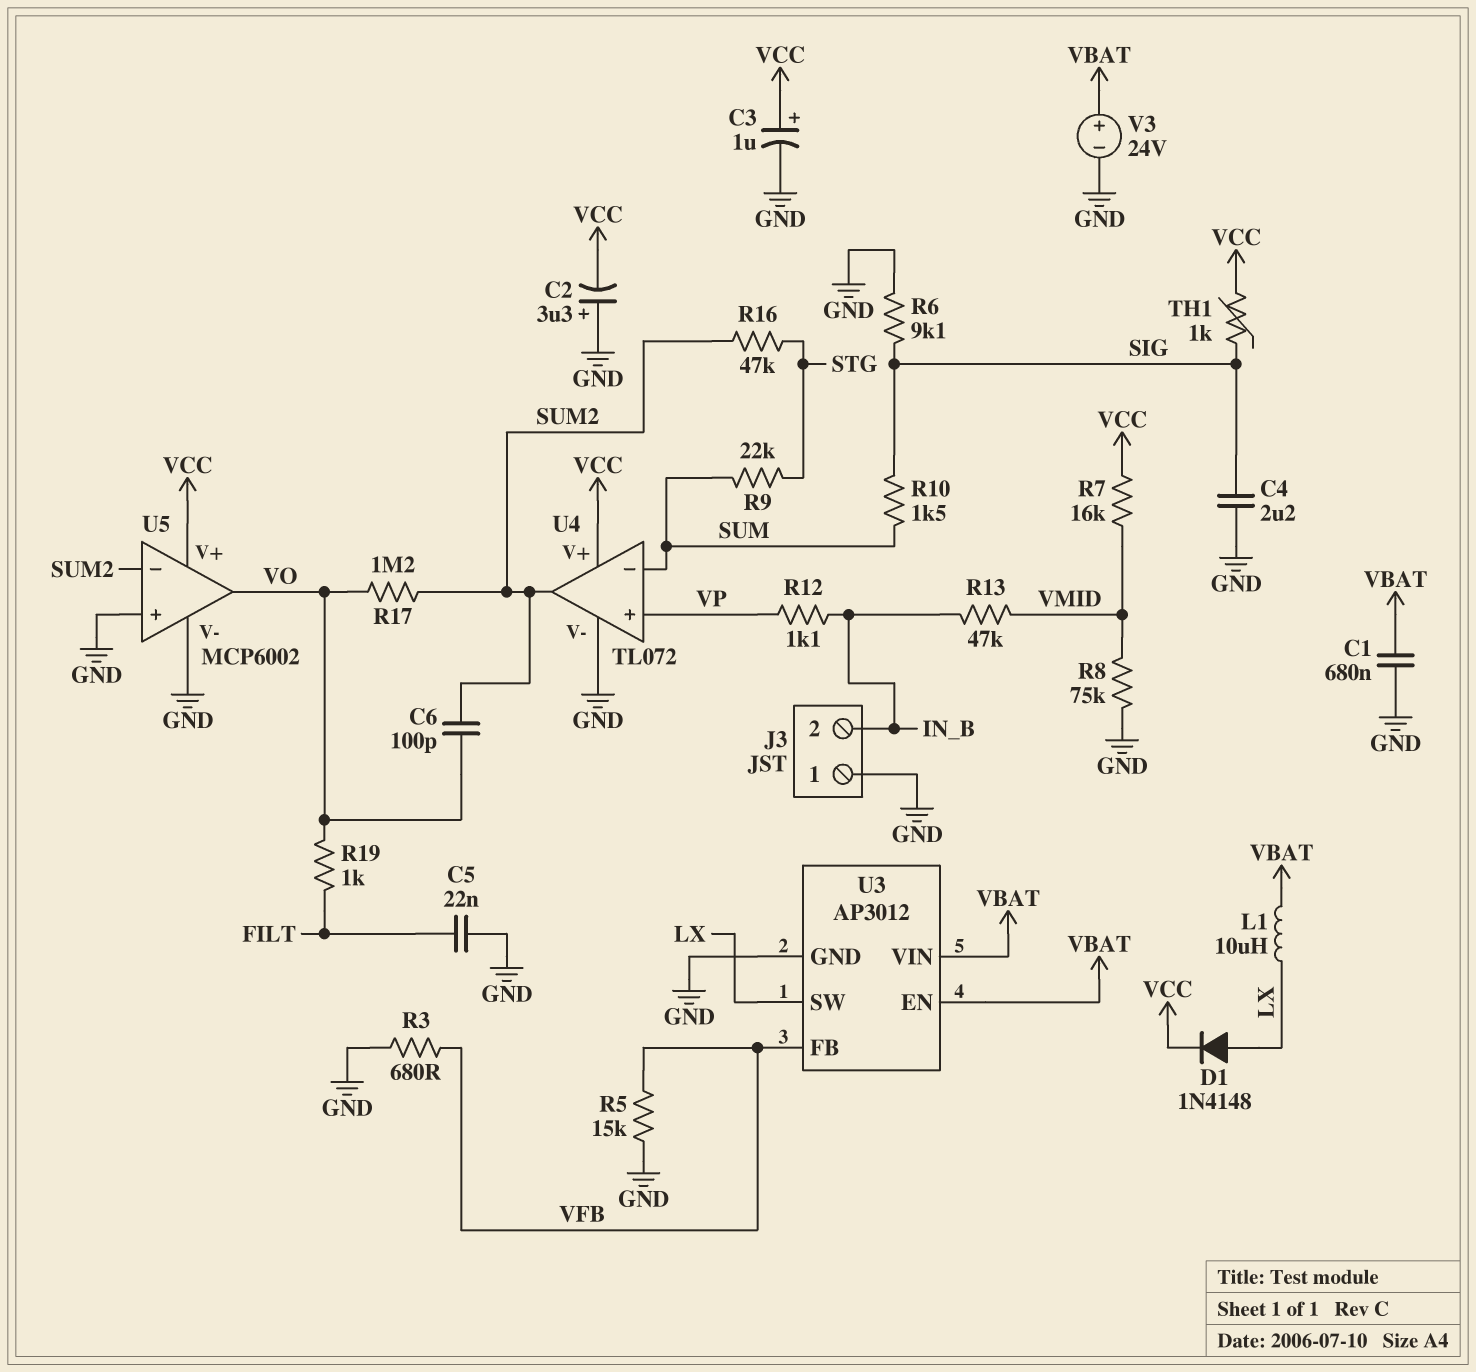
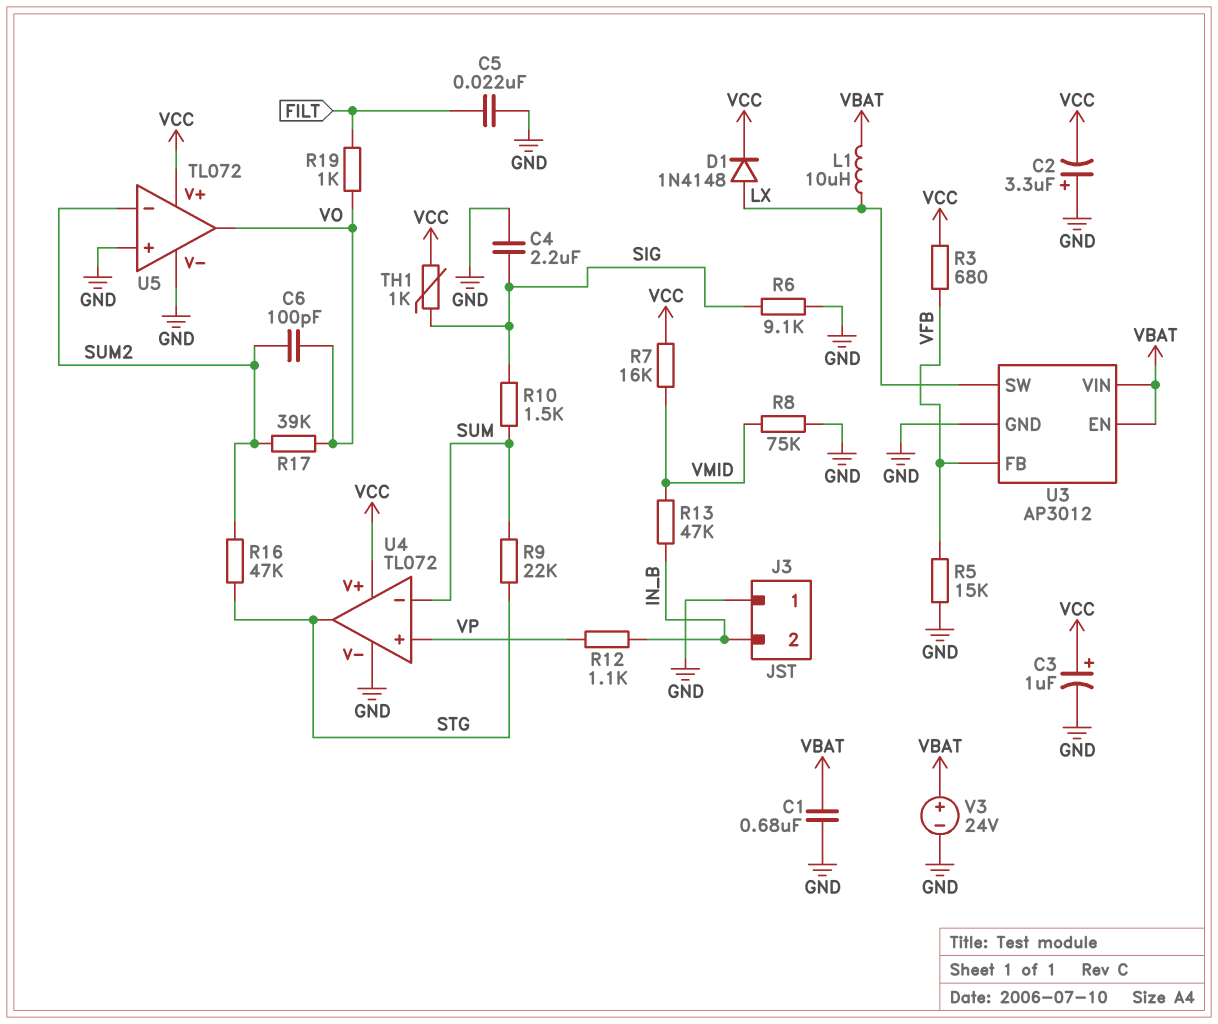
R3: 680 (GND, VFB) -> 680 (VCC, VFB)
R17: 1.2M (SUM2, VO) -> 39k (SUM2, VO)
U4 pin out: SUM2 -> STG
U5: MCP6002 -> TL072

